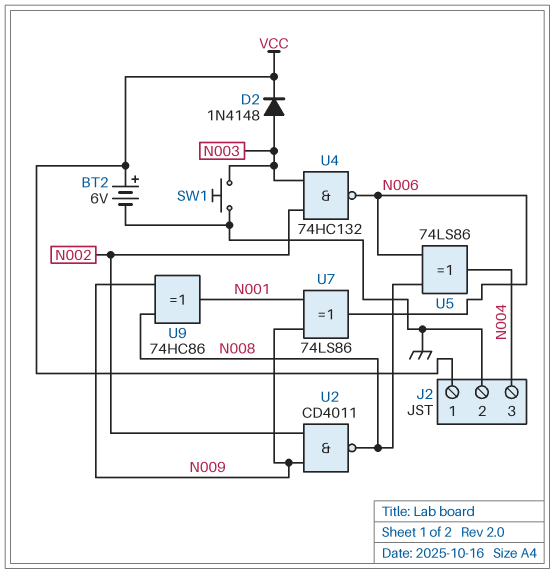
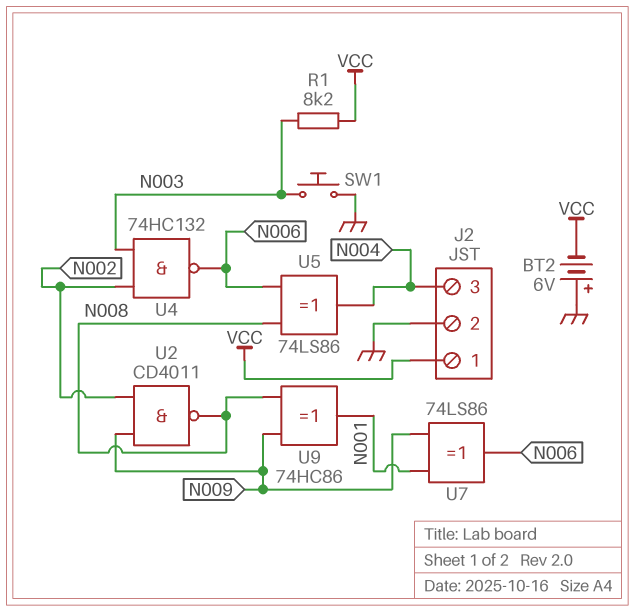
BT2: 6V (plus VCC, minus GND) -> 6V (plus GND, minus VCC)
D2: diode 1N4148 (A N003, K VCC) -> none
R1: none -> 8.2k (N003, VCC)

